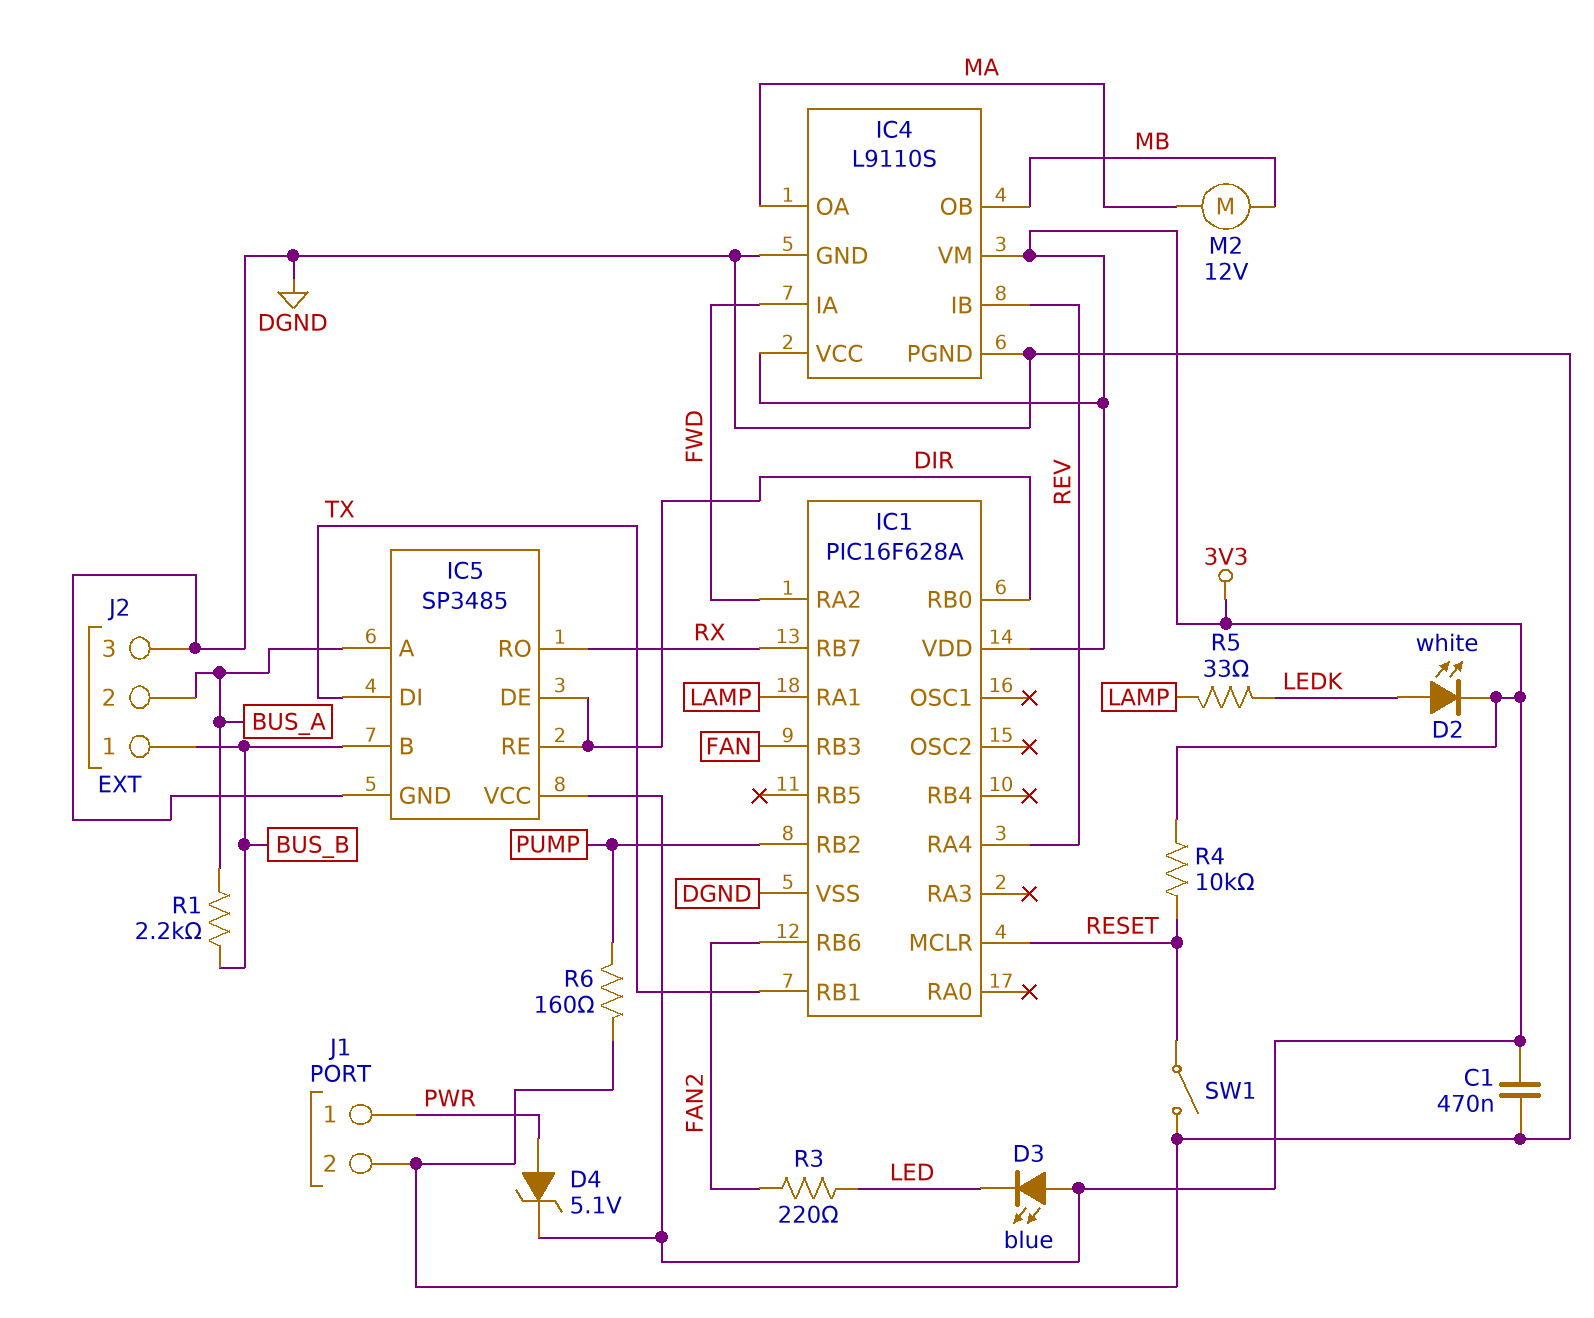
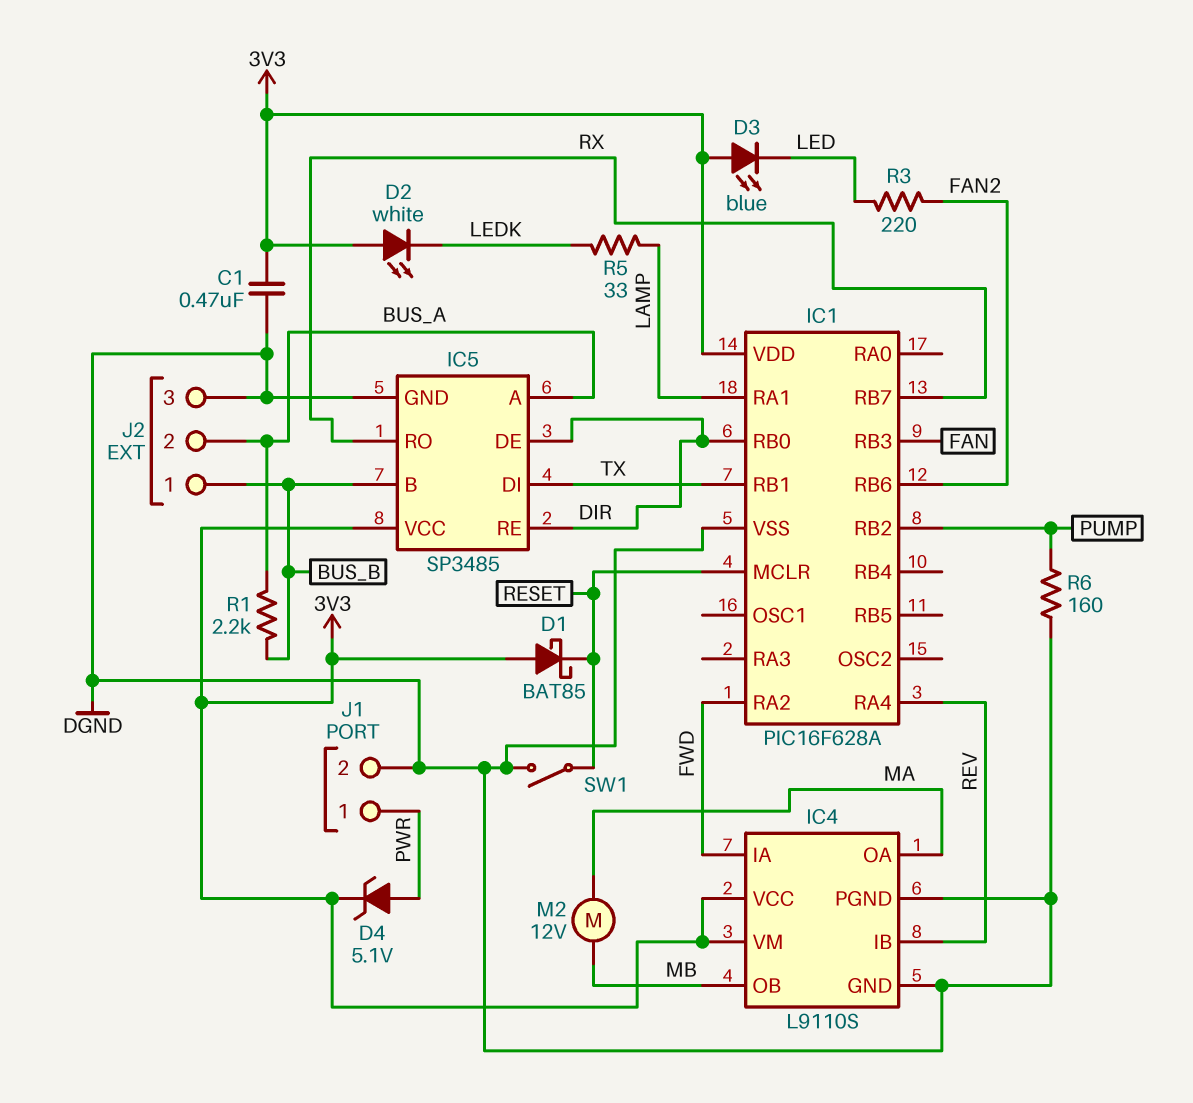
D1: none -> schottky BAT85 (A 3V3, K RESET)
D2: LED white (A LEDK, K 3V3) -> LED white (A 3V3, K LEDK)
R4: 10k (3V3, RESET) -> none

